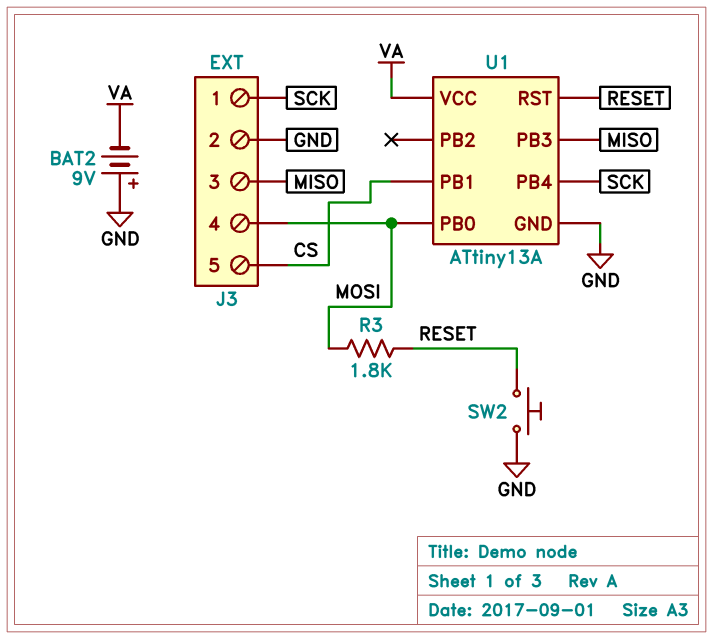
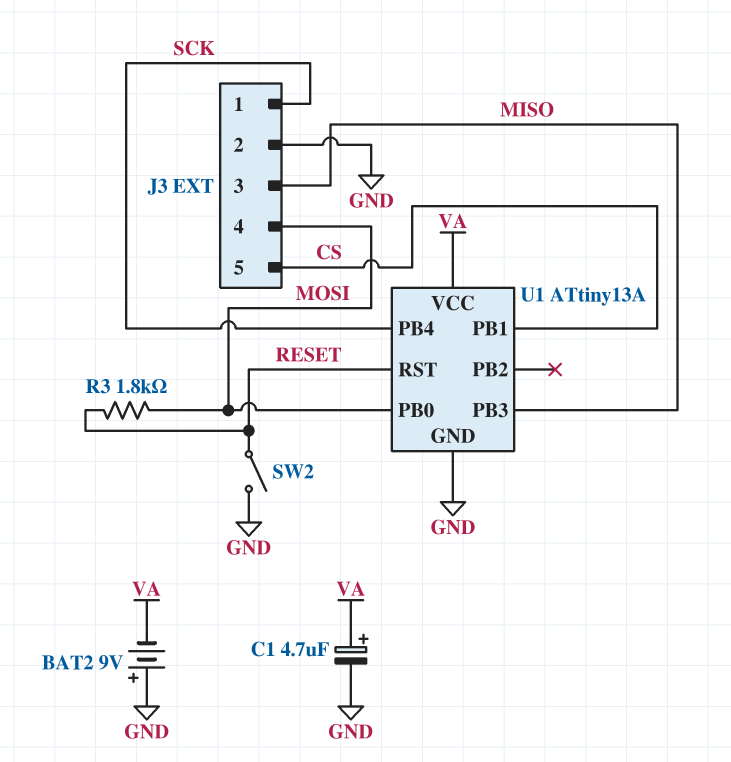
C1: none -> 4.7uF (plus VA, minus GND)
SW2: button (GND, RESET) -> switch (GND, RESET)

